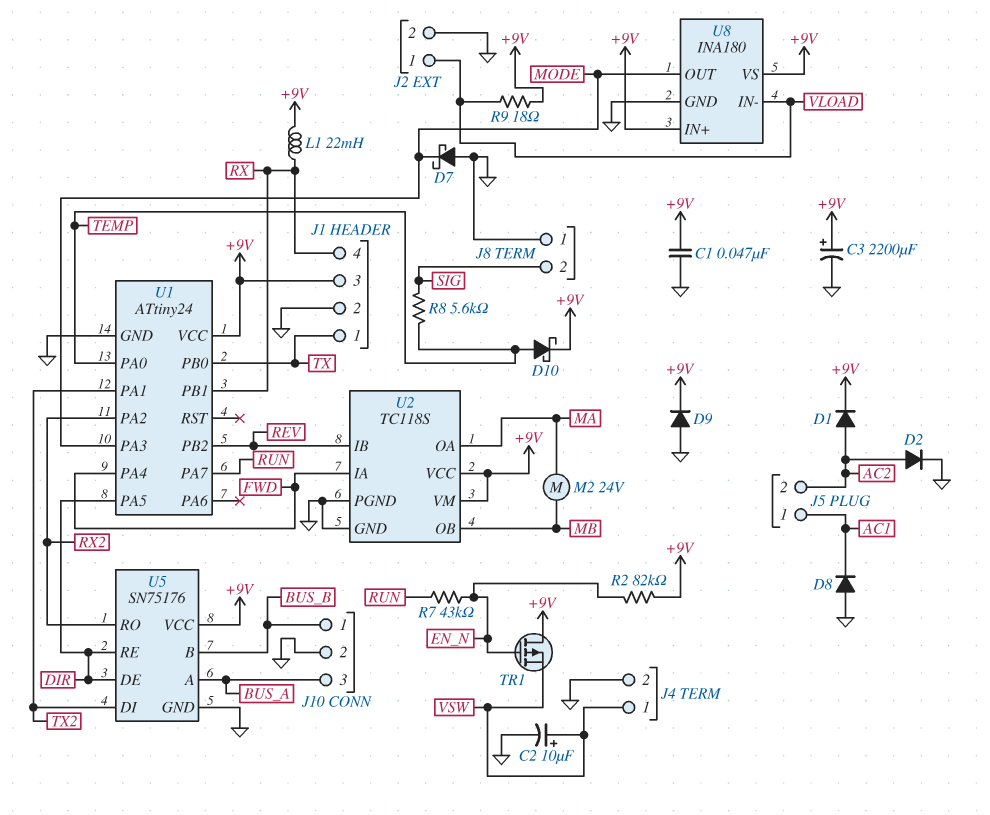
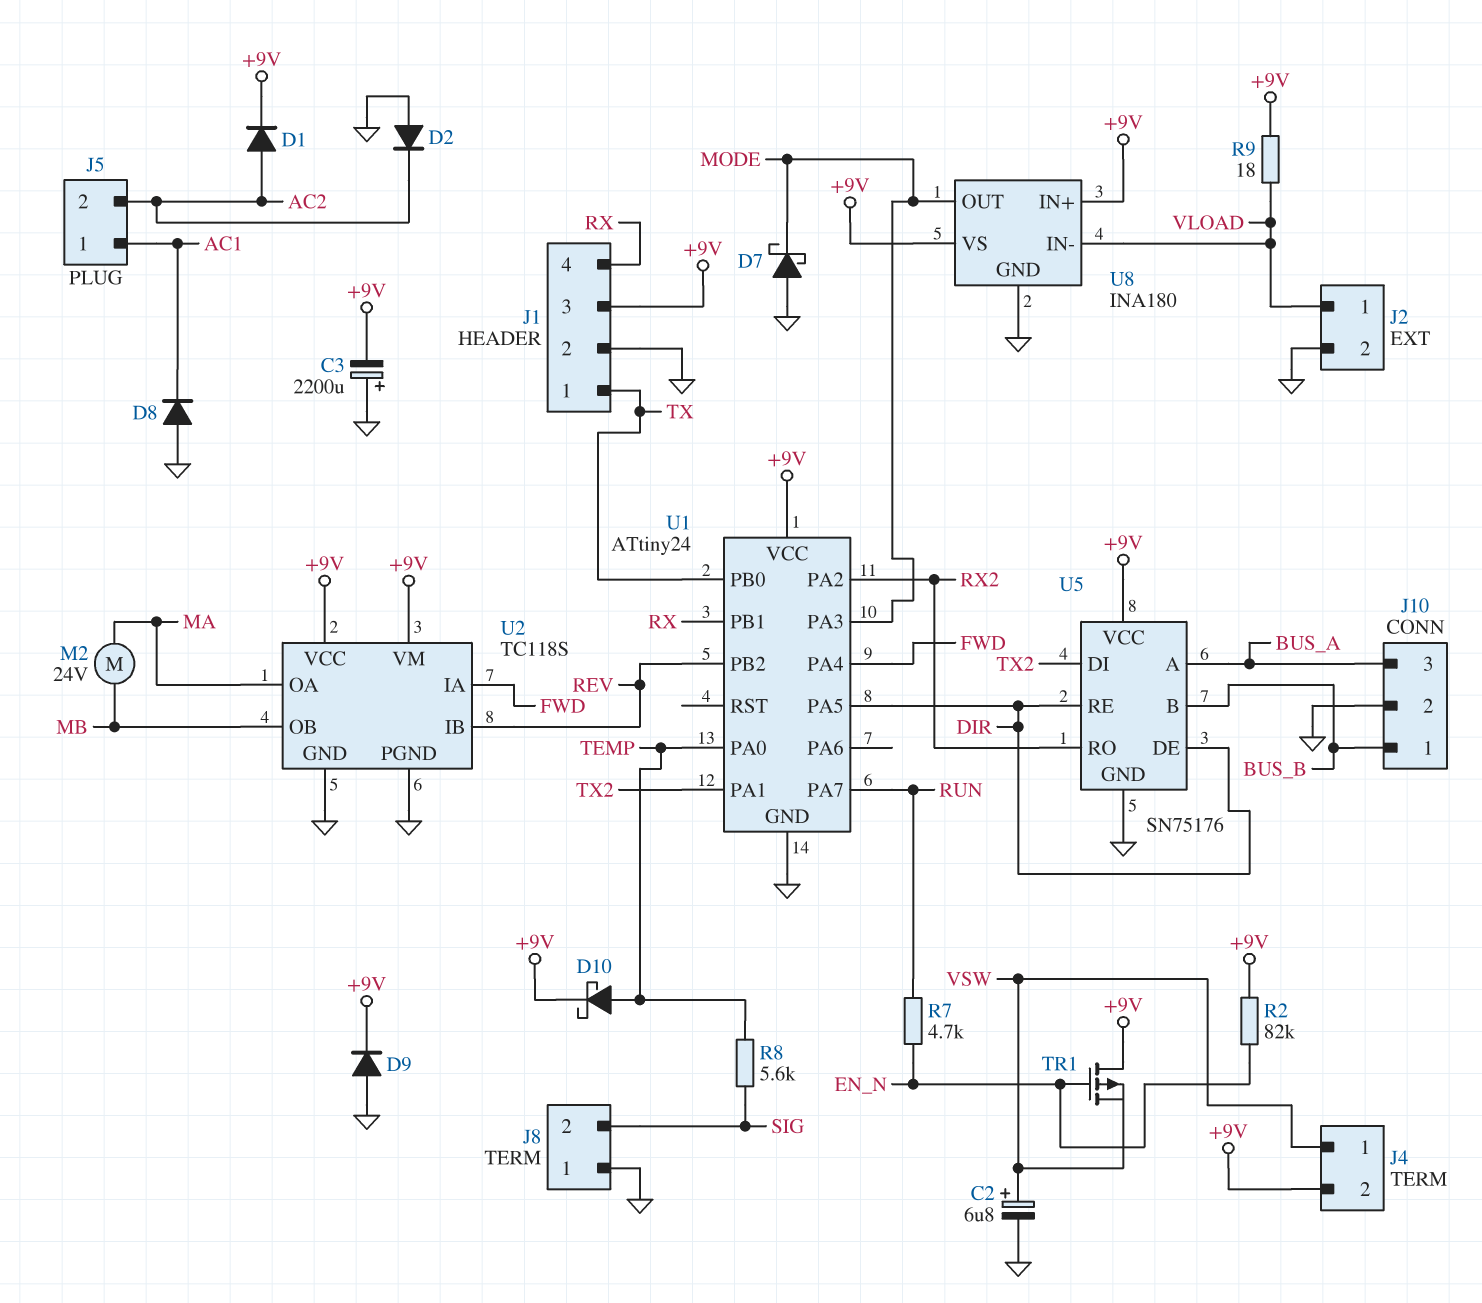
C1: 47nF (+9V, GND) -> none
C2: 10uF (plus VSW, minus GND) -> 6.8uF (plus VSW, minus GND)
C3: 2200uF (plus +9V, minus GND) -> 2200uF (plus GND, minus +9V)
D2: diode (A AC2, K GND) -> diode (A GND, K AC2)
J4 pin 2: GND -> +9V
L1: 22mH (+9V, RX) -> none
R7: 43k (EN_N, RUN) -> 4.7k (EN_N, RUN)

